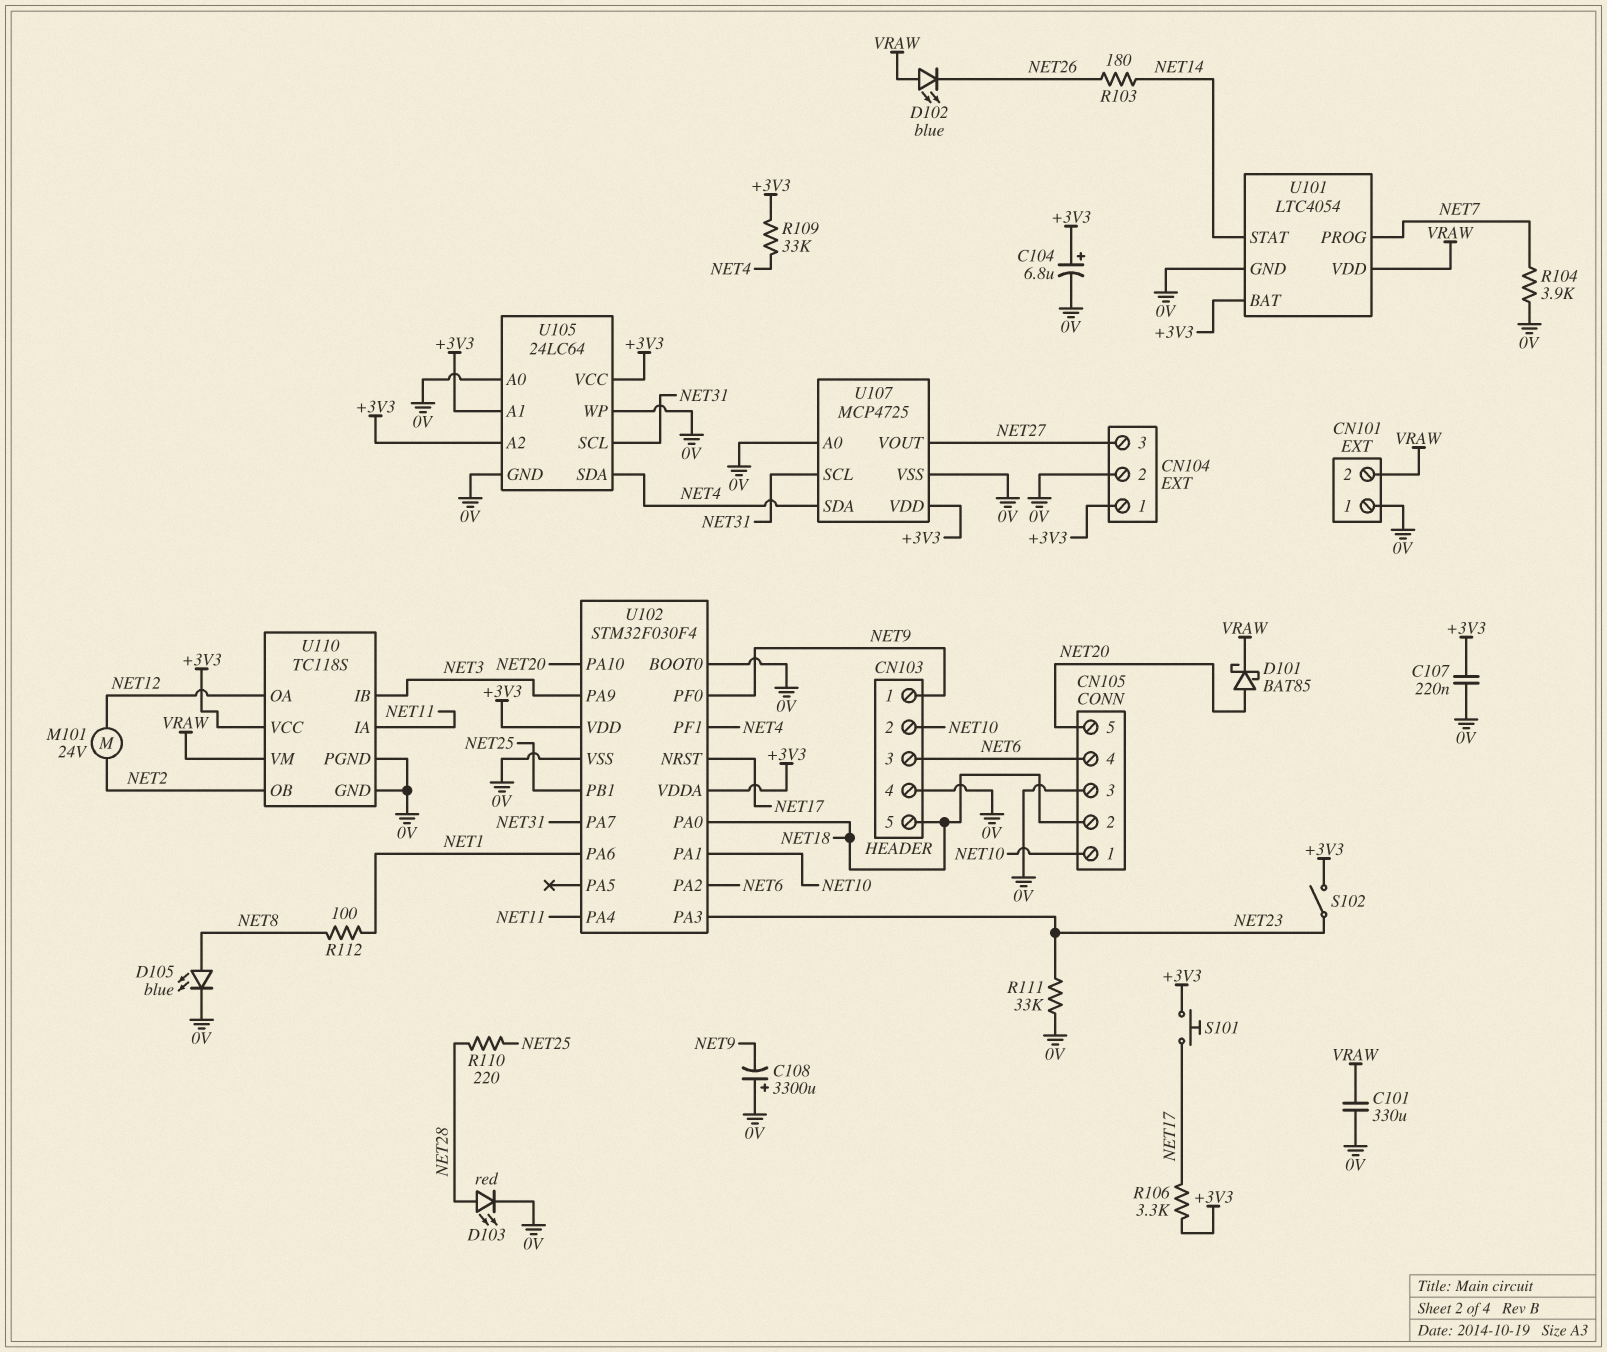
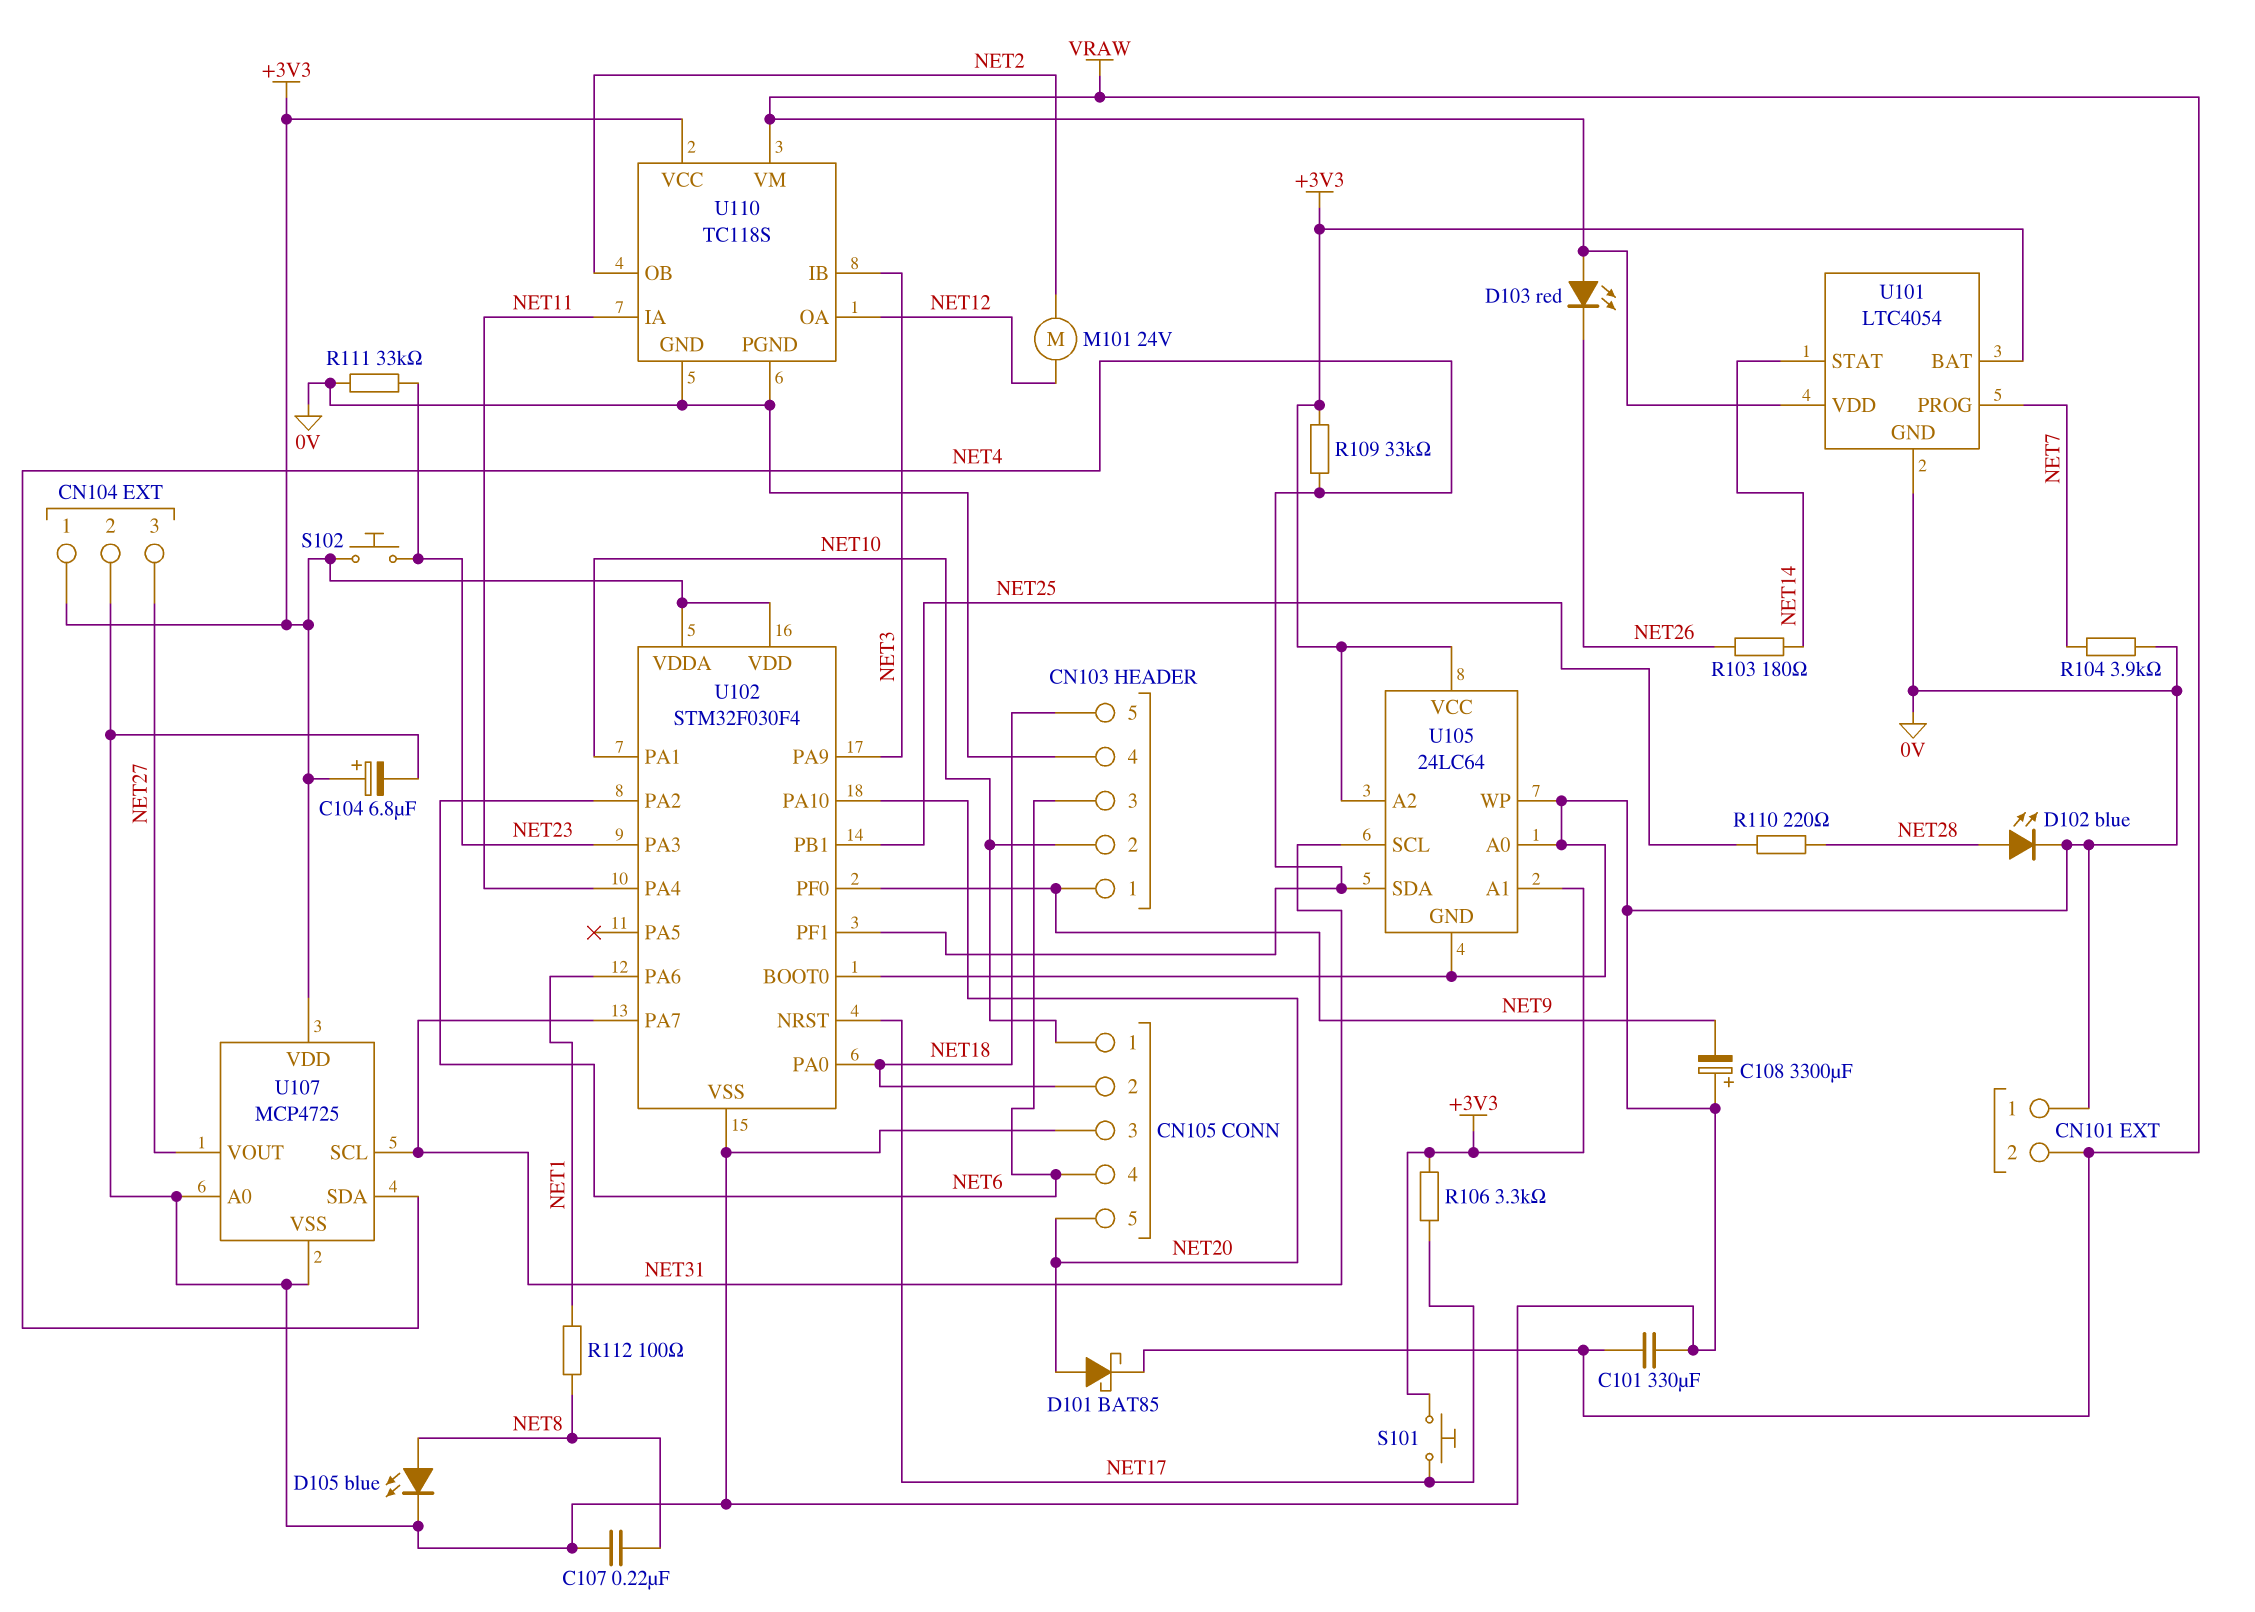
C107: 220nF (+3V3, 0V) -> 220nF (0V, NET8)
D102: LED blue (A VRAW, K NET26) -> LED blue (A NET28, K 0V)
D103: LED red (A NET28, K 0V) -> LED red (A VRAW, K NET26)
S102: switch (+3V3, NET23) -> button (+3V3, NET23)

